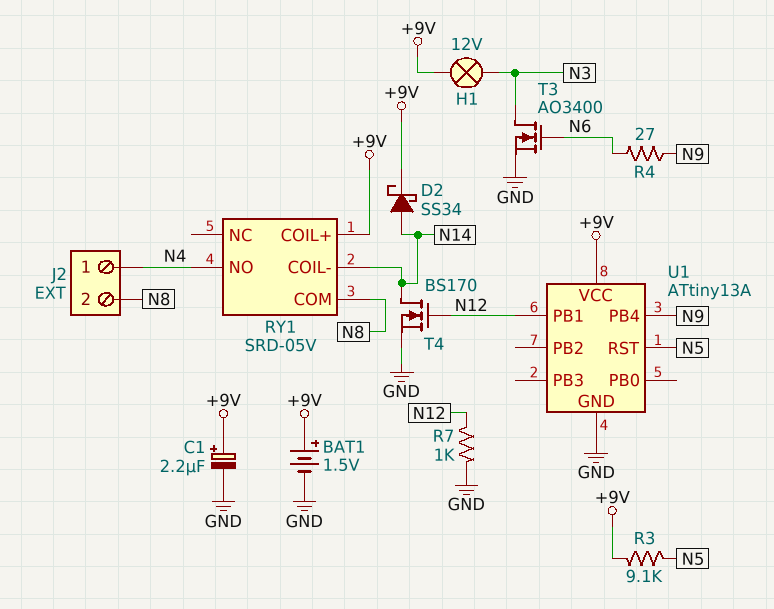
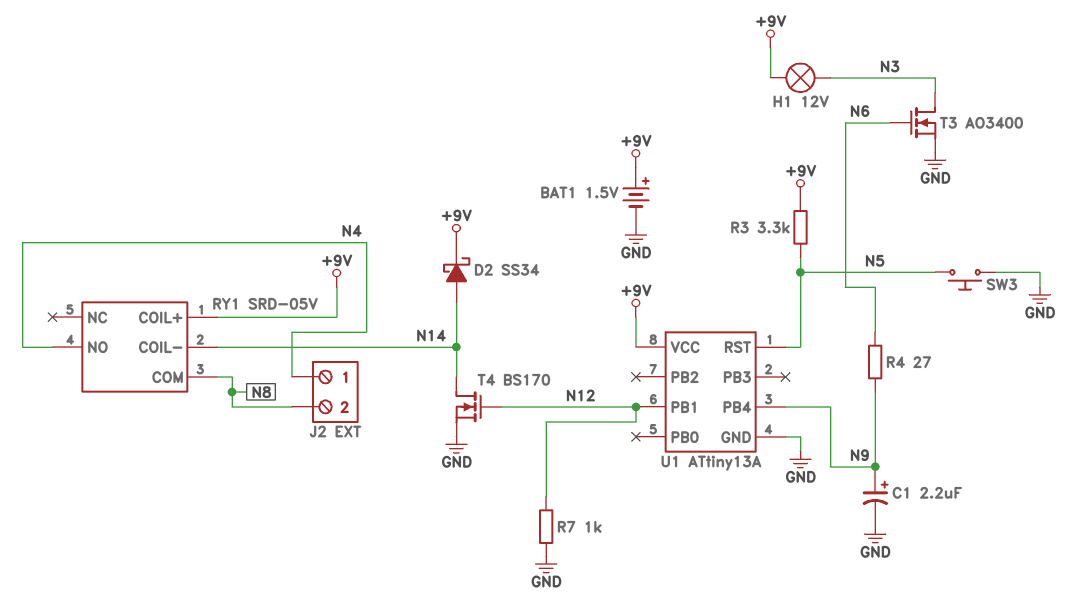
C1: 2.2uF (plus +9V, minus GND) -> 2.2uF (plus N9, minus GND)
R3: 9.1k (+9V, N5) -> 3.3k (+9V, N5)
SW3: none -> button (GND, N5)

